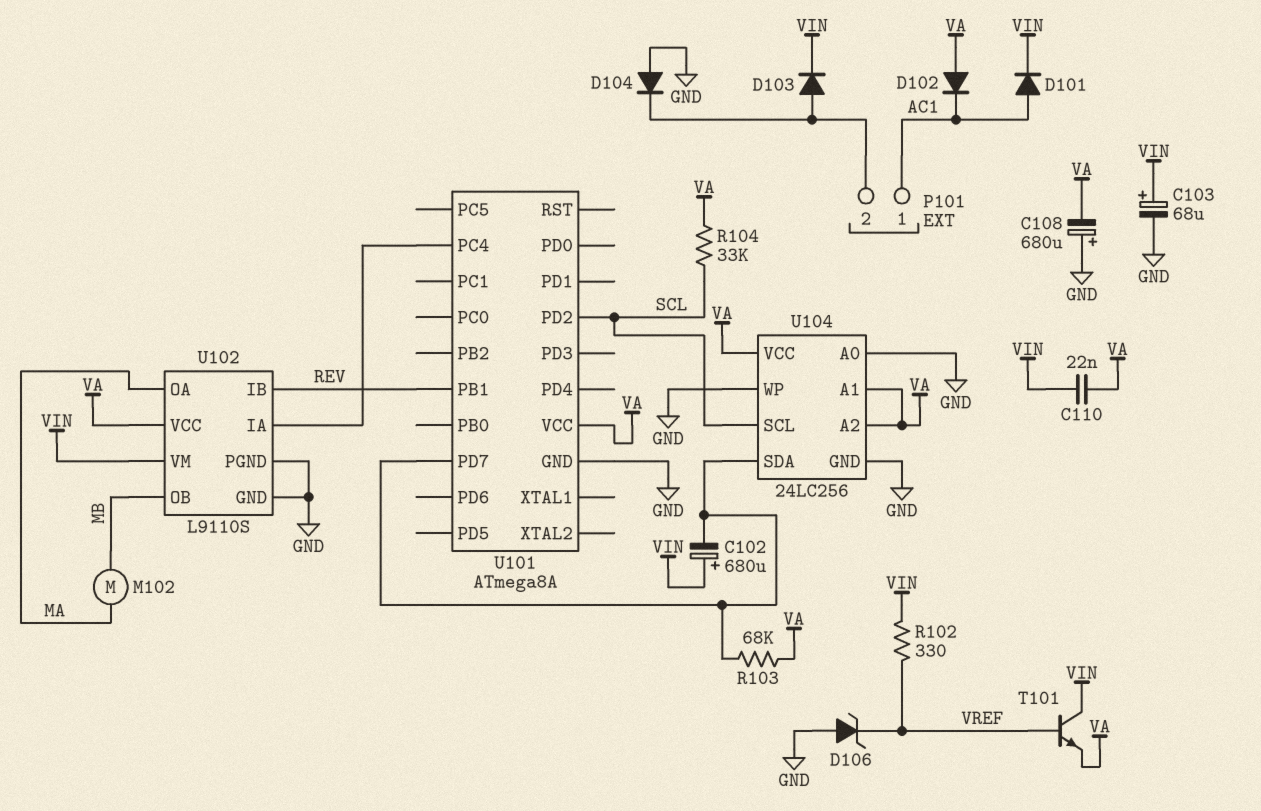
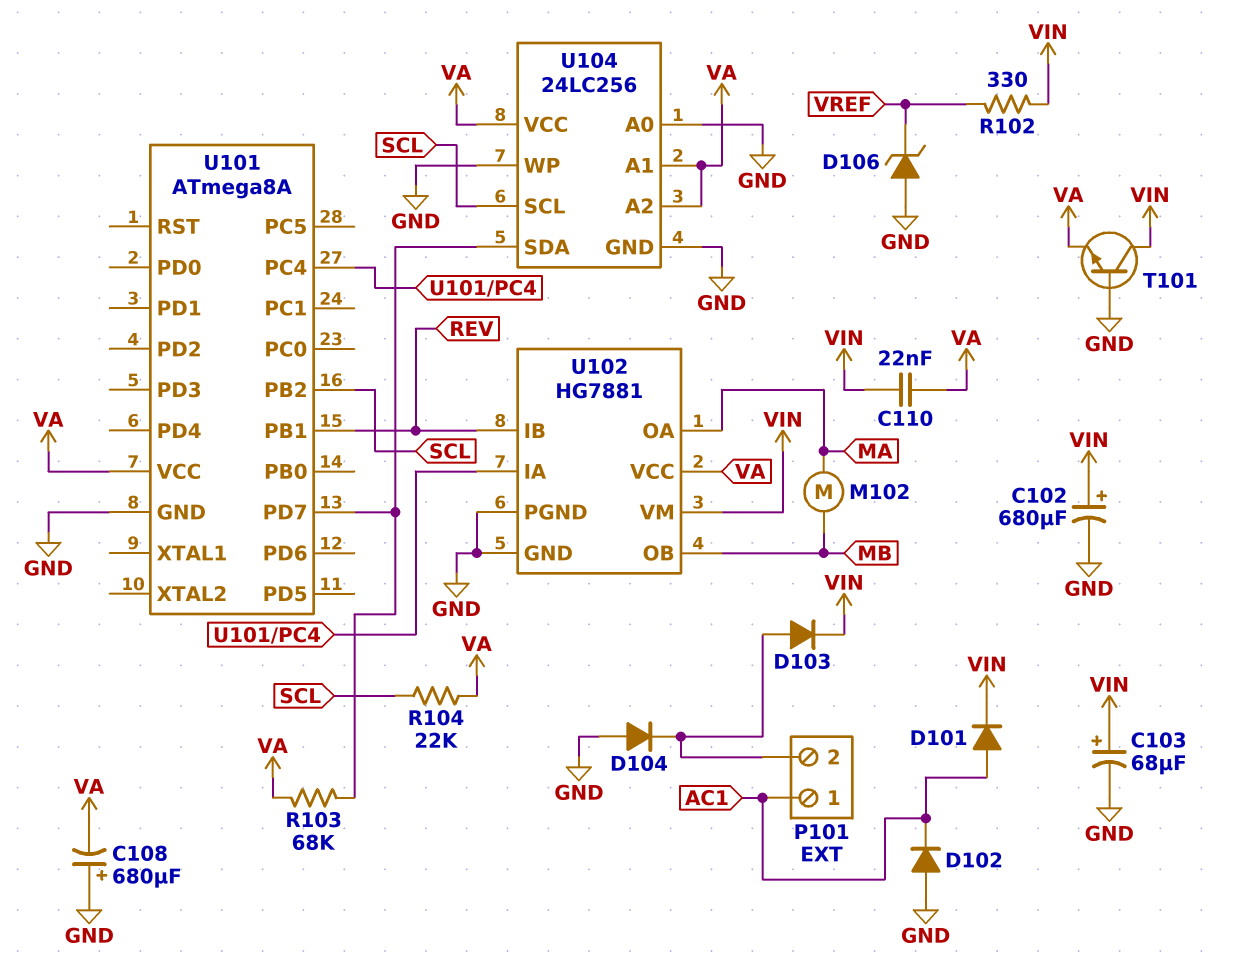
C102: 680uF (plus VIN, minus U101/PD7) -> 680uF (plus VIN, minus GND)
D102: diode (A VA, K AC1) -> diode (A GND, K AC1)
R104: 33k (SCL, VA) -> 22k (SCL, VA)
T101: NPN (B VREF, C VIN, E VA) -> NPN (B GND, C VIN, E VA)
U101 pin PB2: none -> SCL
U101 pin PD2: SCL -> none
U102: L9110S -> HG7881

